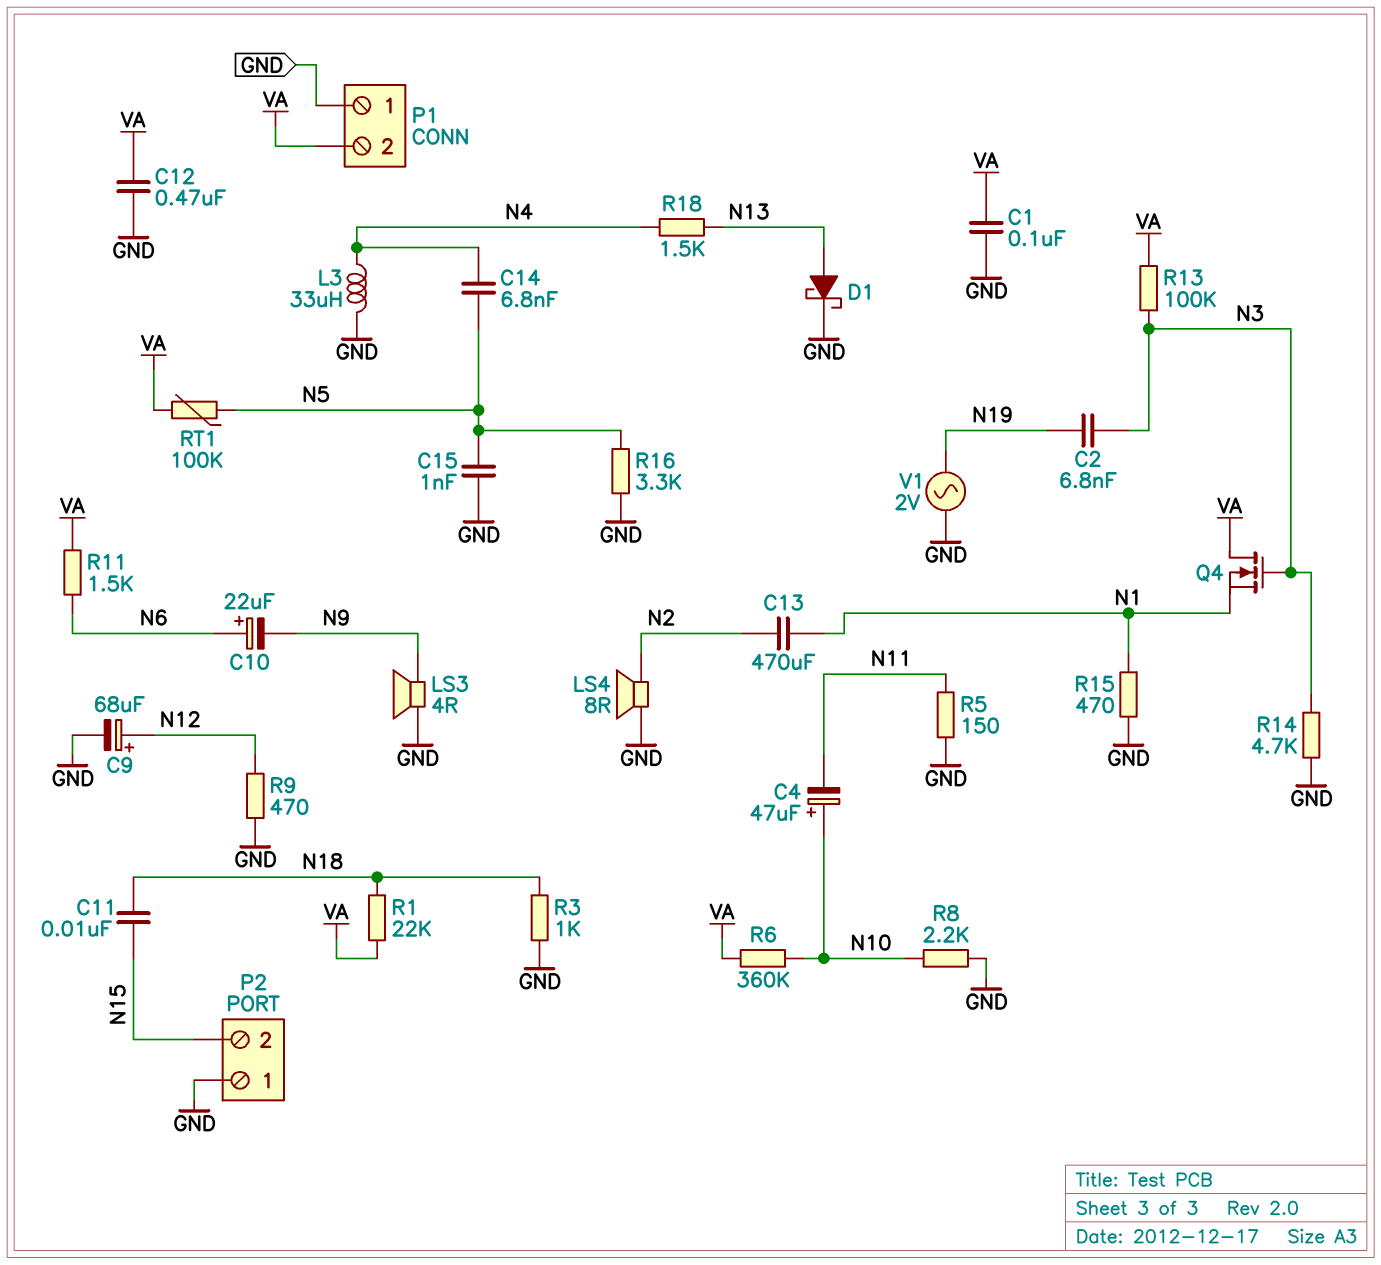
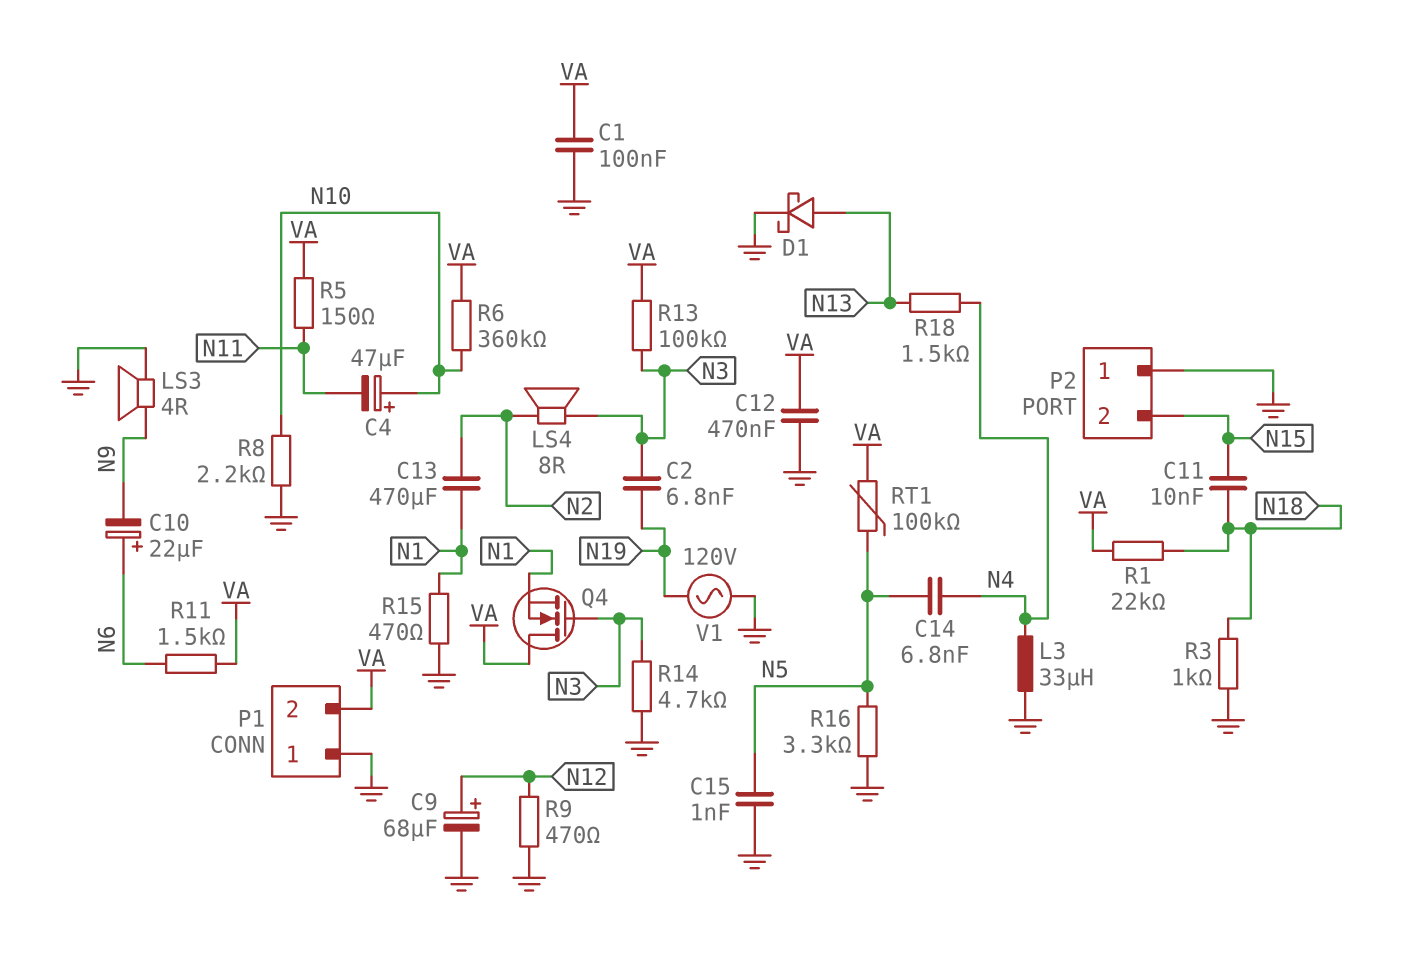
LS4: speaker 8R (GND, N2) -> speaker 8R (N2, N3)
R5: 150 (GND, N11) -> 150 (N11, VA)
V1: AC 2V (GND, N19) -> AC 120V (GND, N19)

